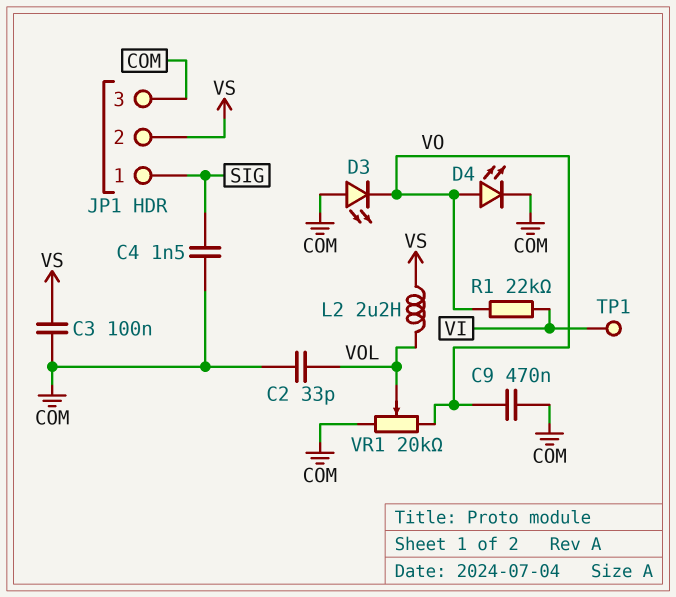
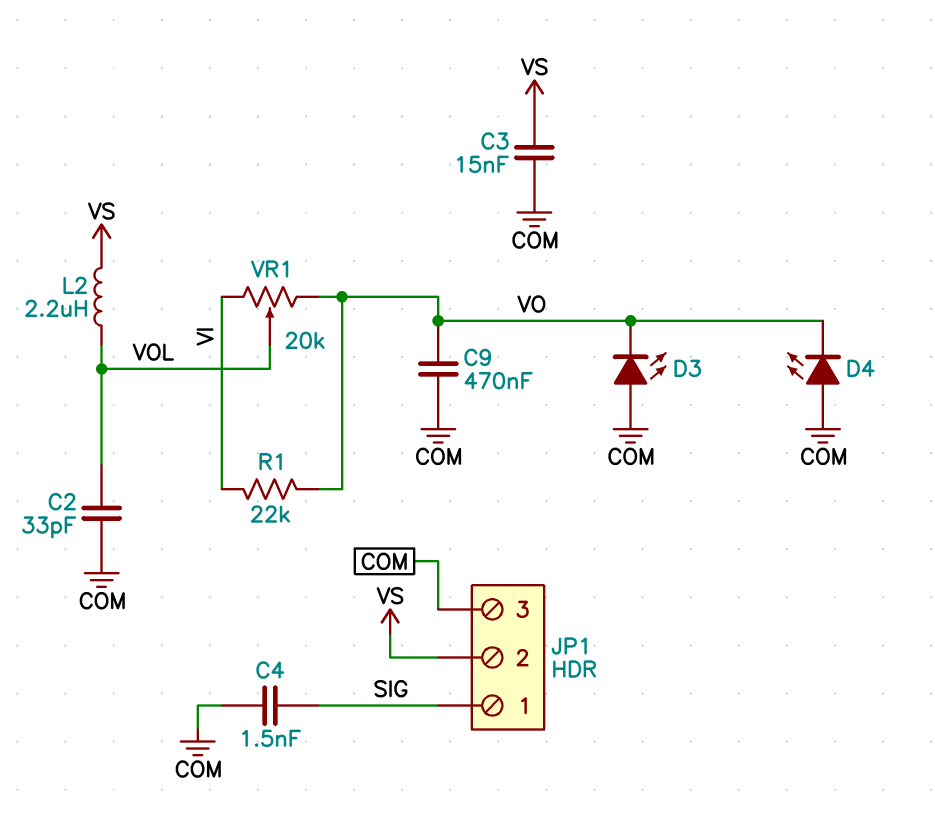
C3: 100nF (COM, VS) -> 15nF (COM, VS)
D4: LED (A VO, K COM) -> LED (A COM, K VO)
TP1: test point (VI) -> none
VR1: 20k (COM, VO, wiper VOL) -> 20k (VI, VO, wiper VOL)

